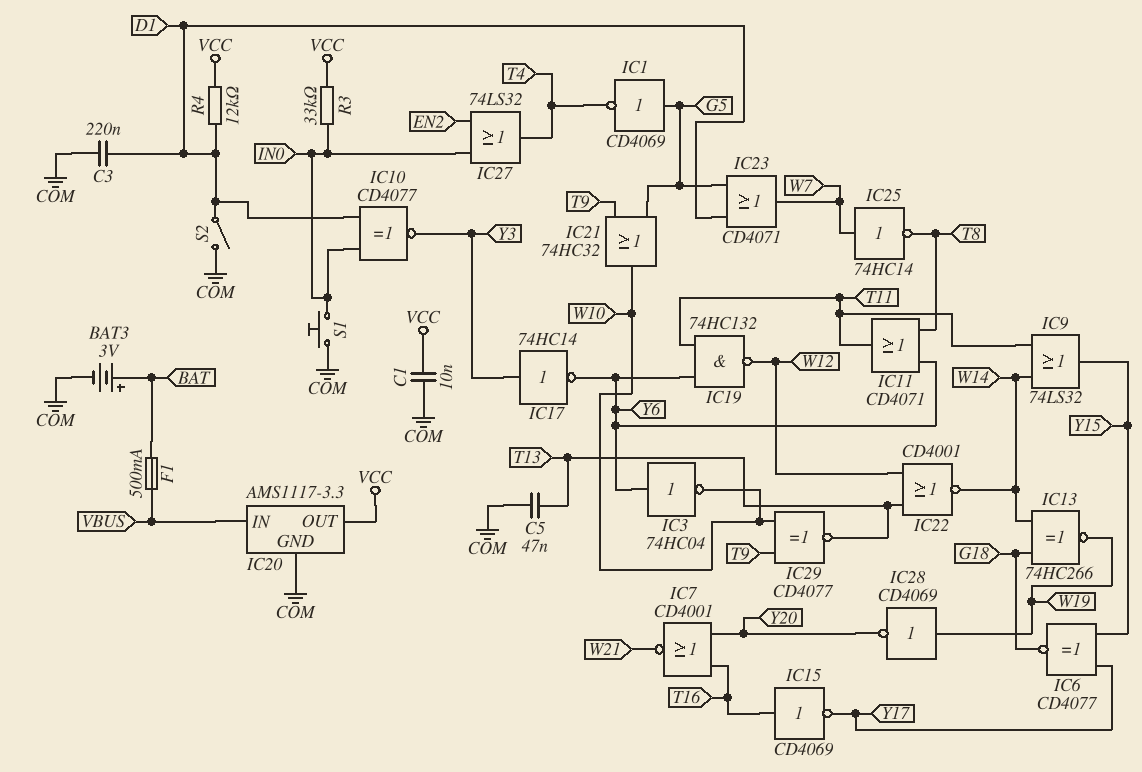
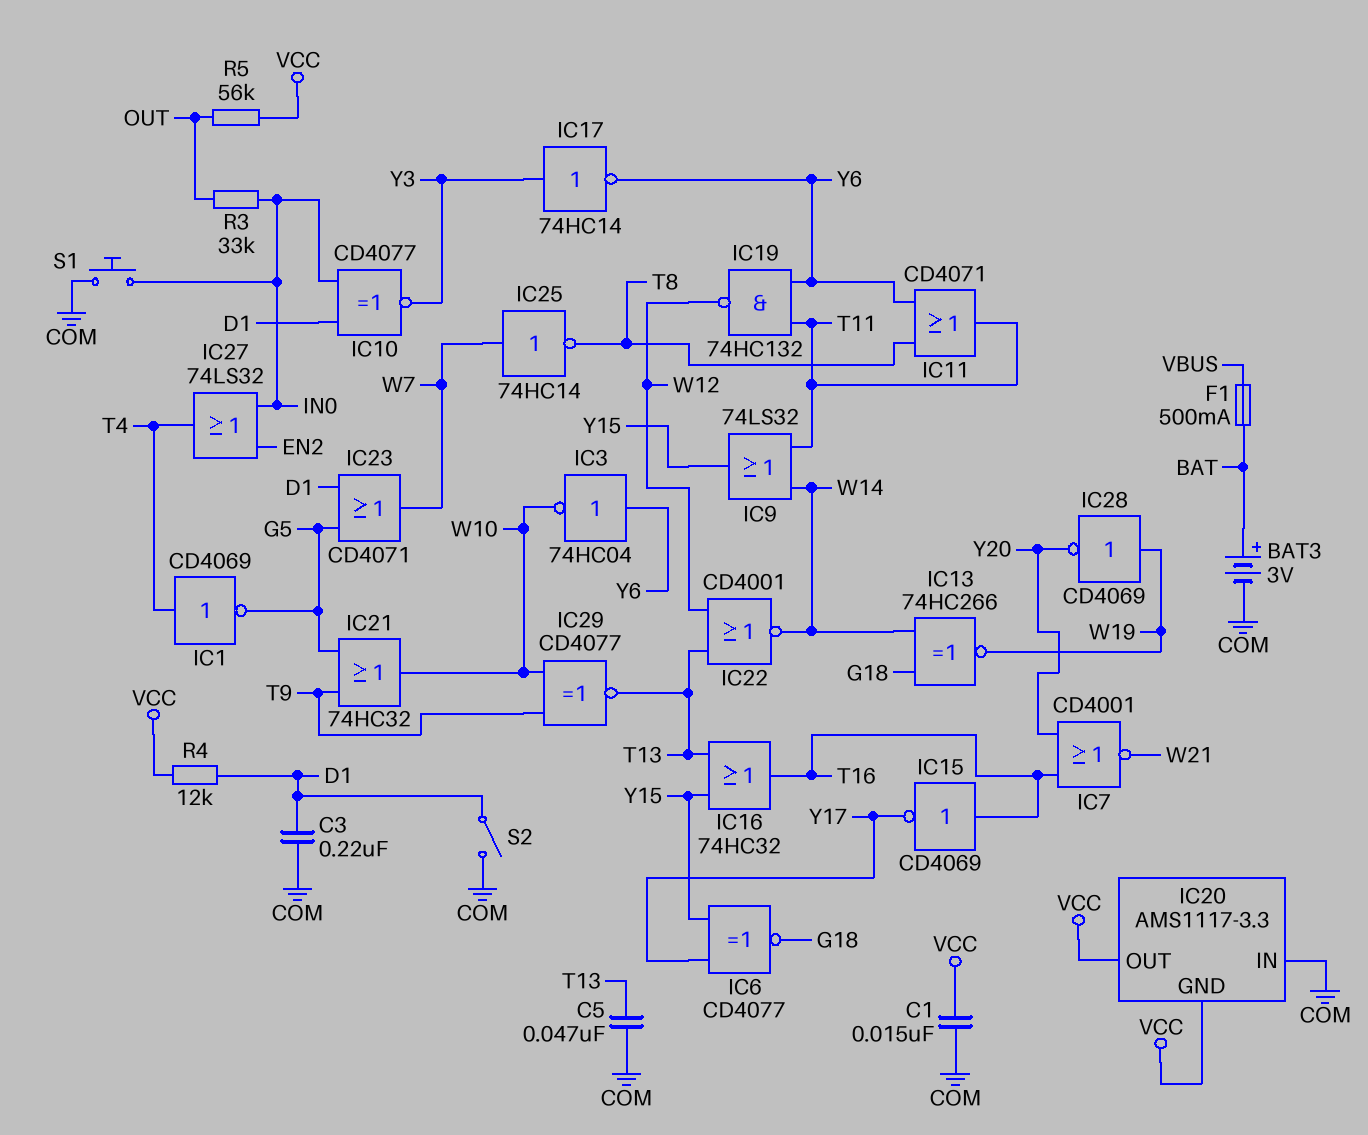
C1: 10nF (COM, VCC) -> 15nF (COM, VCC)
IC1: NOT CD4069 (in G5, out T4) -> NOT CD4069 (in T4, out G5)
IC16: none -> OR 74HC32 (in T13, in Y15, out T16)
IC20 pin GND: COM -> VCC
IC20 pin IN: VBUS -> COM
R3: 33k (IN0, VCC) -> 33k (IN0, OUT)
R5: none -> 56k (OUT, VCC)

